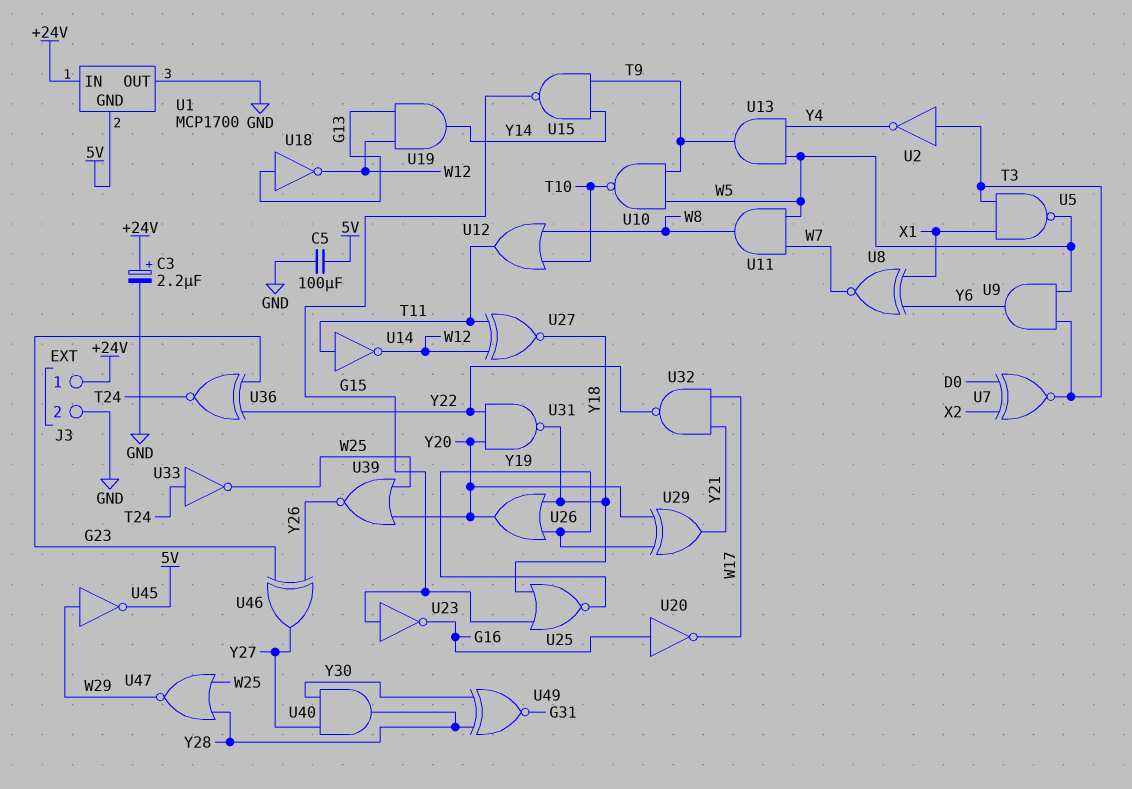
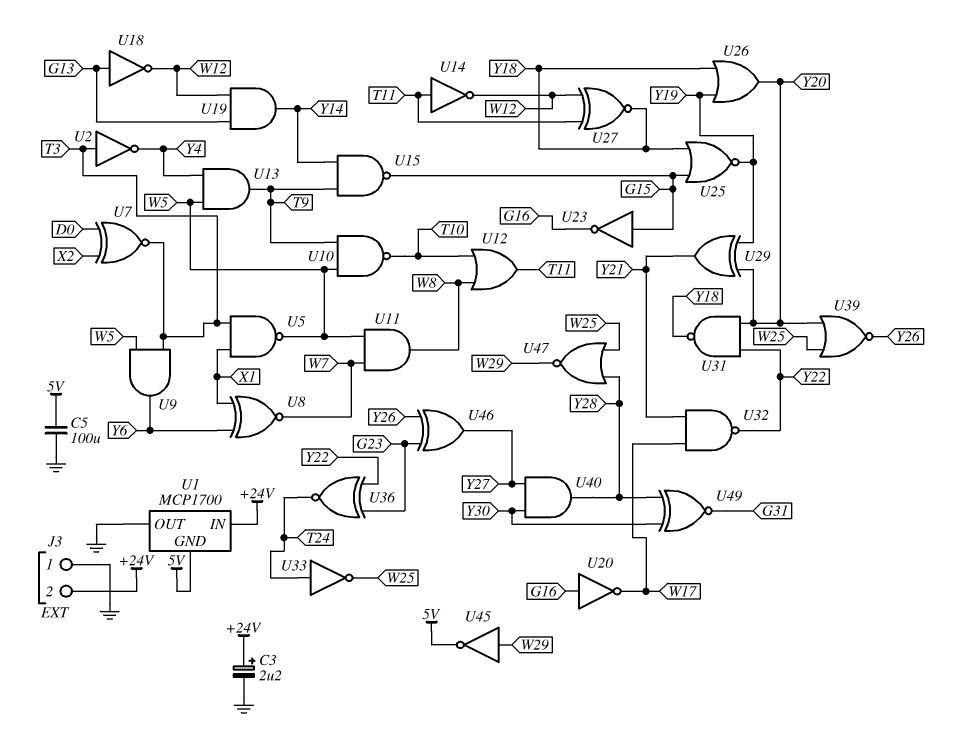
J3 pin 1: +24V -> GND
J3 pin 2: GND -> +24V

